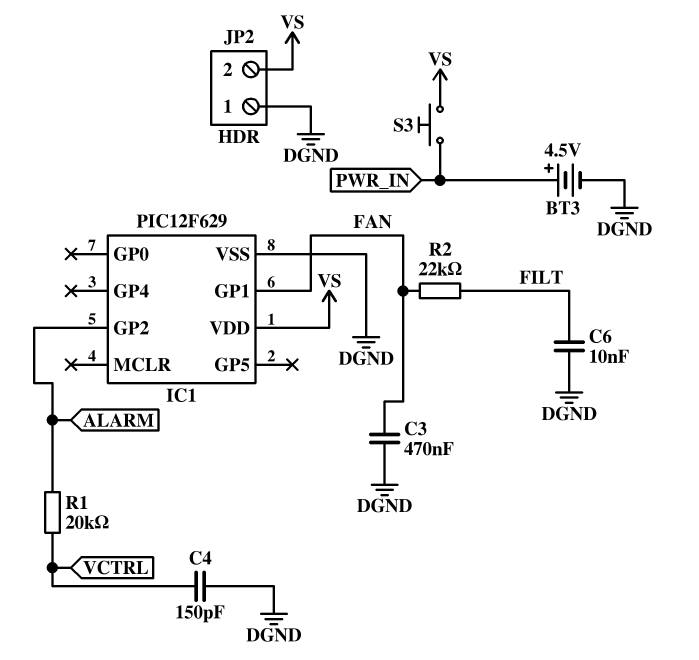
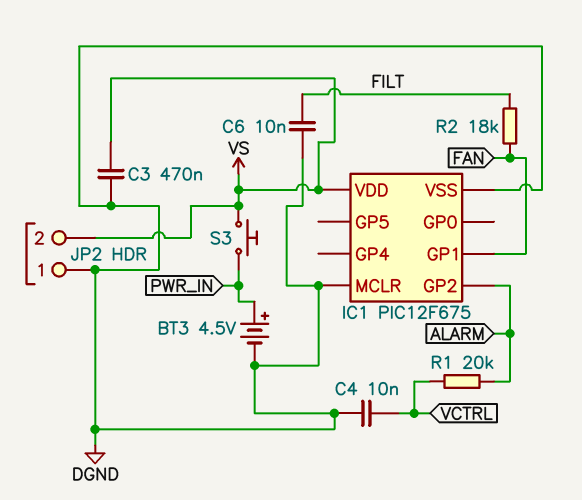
C3: 470nF (DGND, FAN) -> 470nF (DGND, VS)
C4: 150pF (DGND, VCTRL) -> 10nF (DGND, VCTRL)
IC1: PIC12F629 -> PIC12F675
IC1 pin MCLR: none -> DGND
R2: 22k (FAN, FILT) -> 18k (FAN, FILT)

